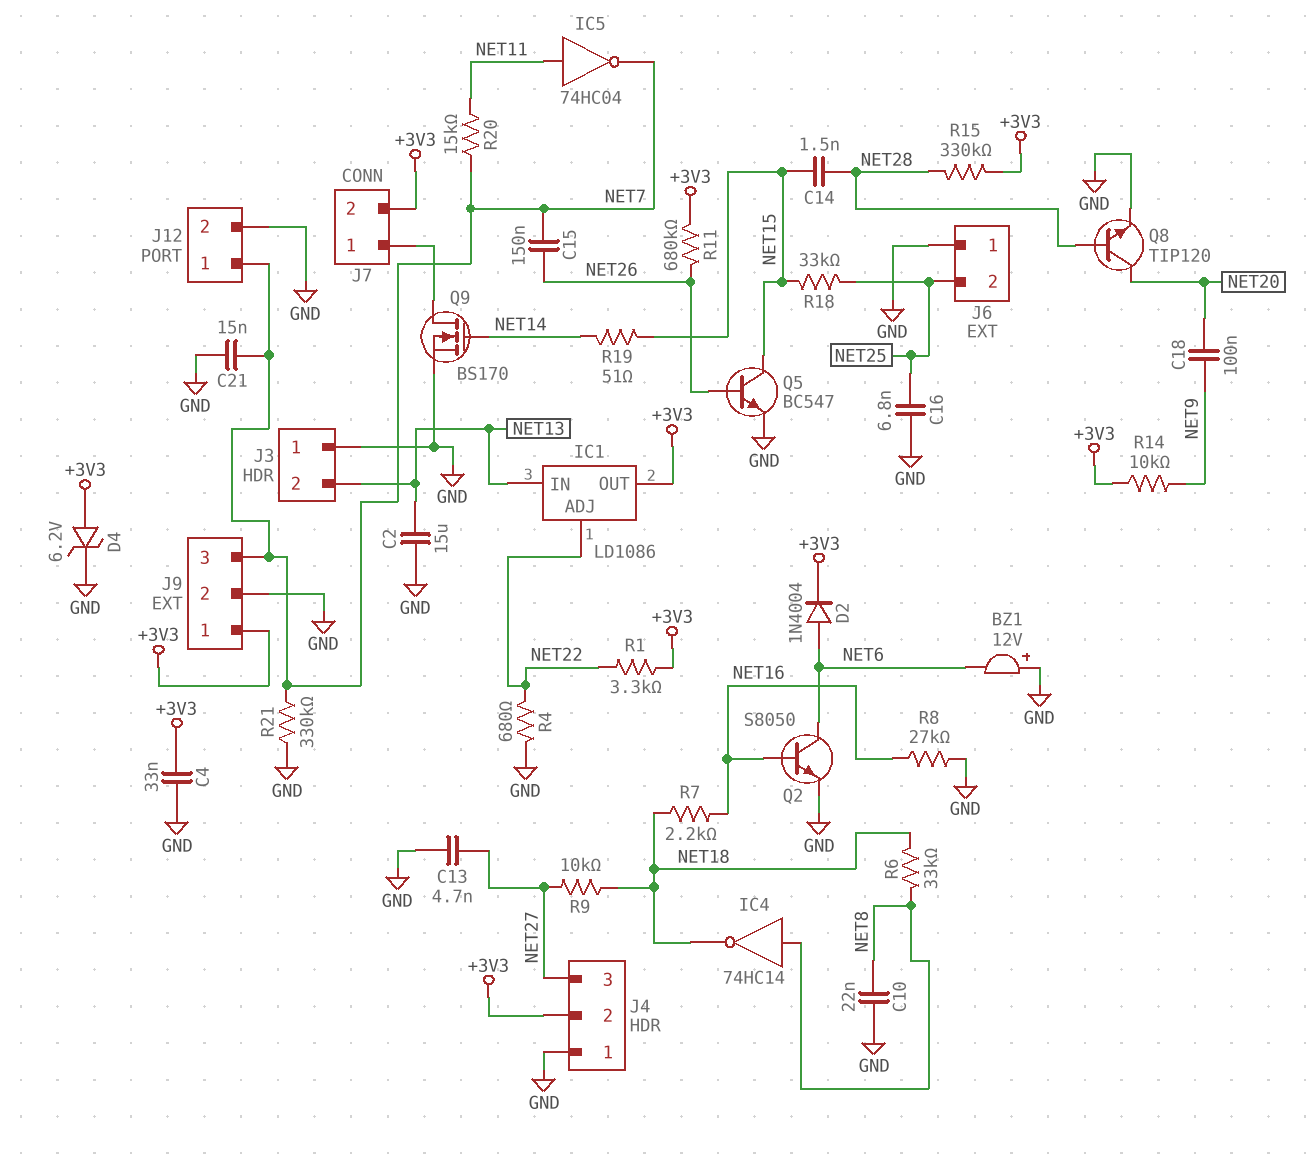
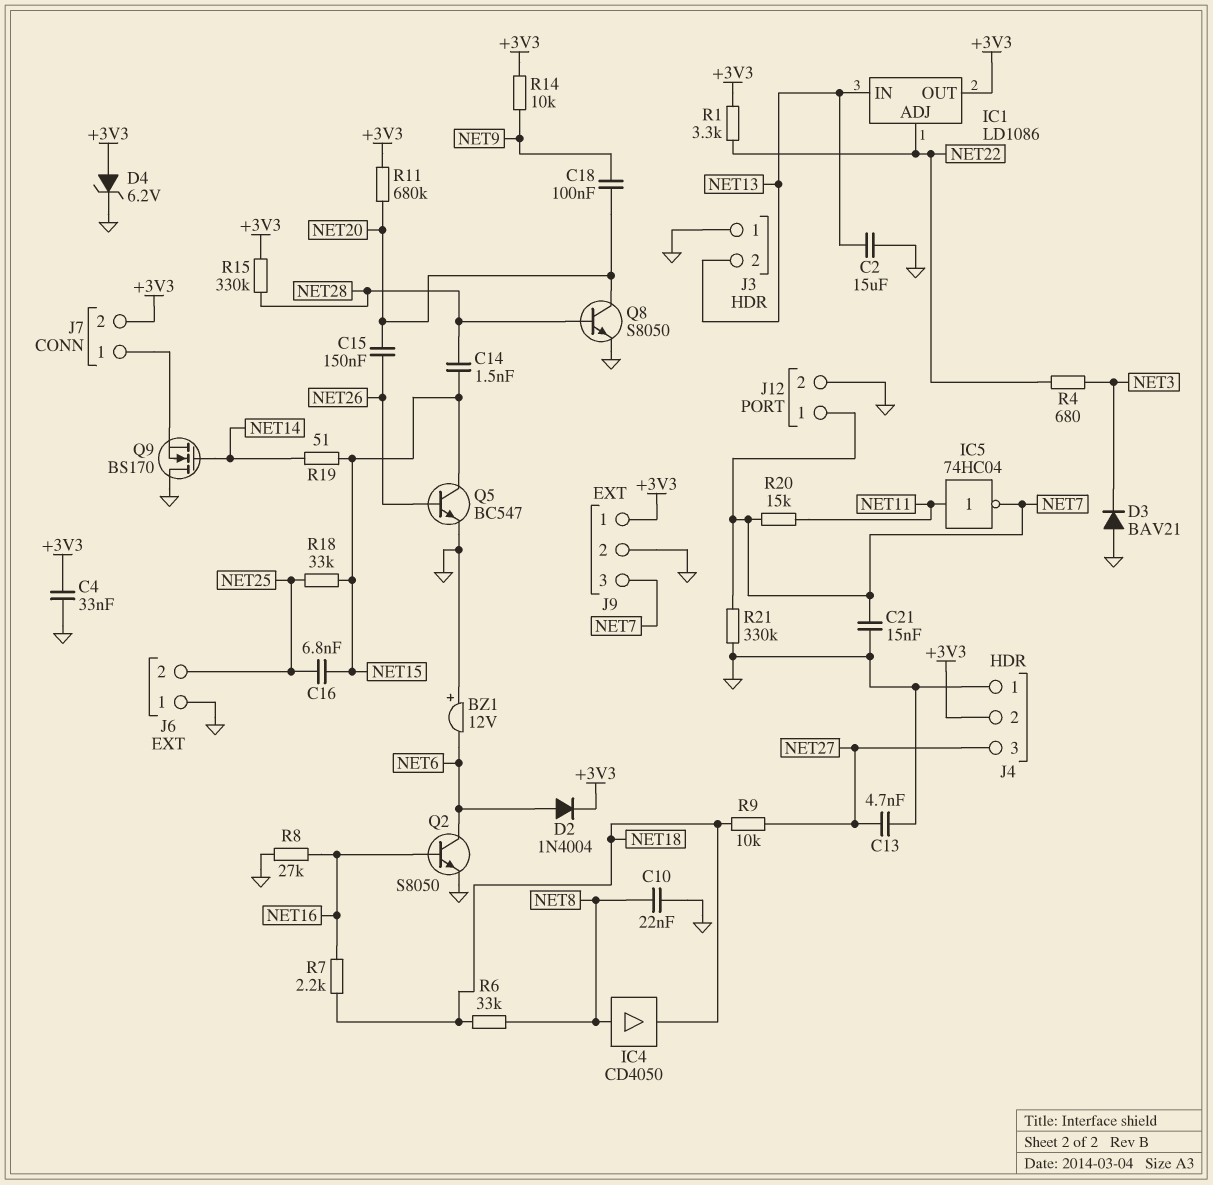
C15: 150nF (NET7, NET26) -> 150nF (NET20, NET26)
C16: 6.8nF (GND, NET25) -> 6.8nF (NET15, NET25)
D3: none -> diode BAV21 (A GND, K NET3)
IC4: NOT 74HC14 (in NET8, out NET18) -> buffer CD4050 (in NET8, out NET18)
Q8: NPN TIP120 (B NET28, C NET20, E GND) -> NPN S8050 (B NET28, C NET20, E GND)
Q9: NMOS BS170 (G NET14, D J7/1, S GND) -> NMOS BS170 (G NET14, D GND, S J7/1)
R4: 680 (GND, NET22) -> 680 (NET3, NET22)
R11: 680k (+3V3, NET26) -> 680k (+3V3, NET20)

